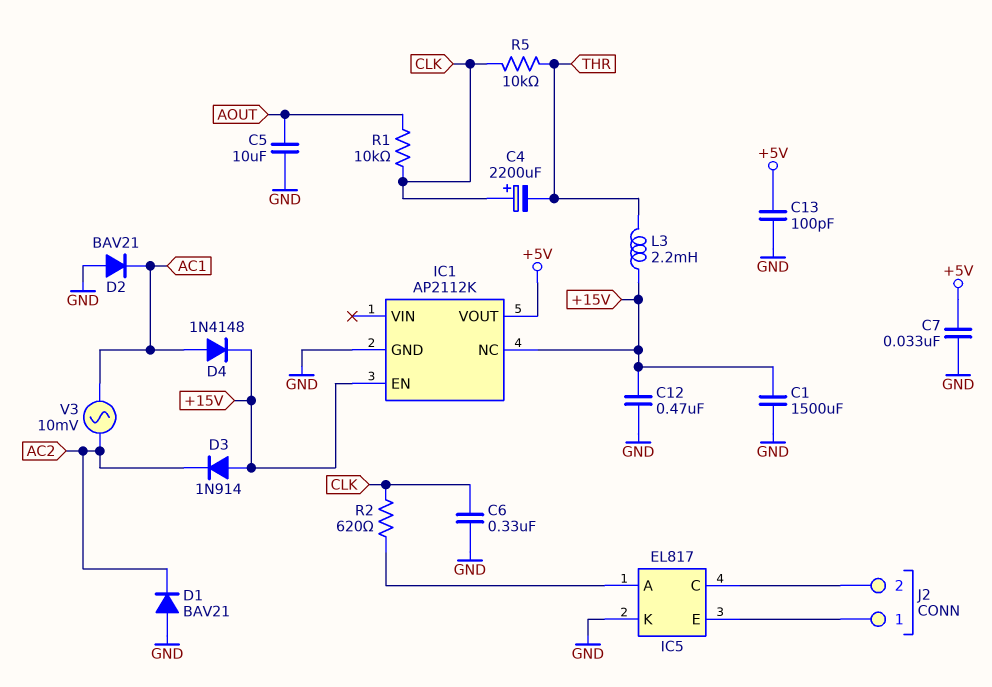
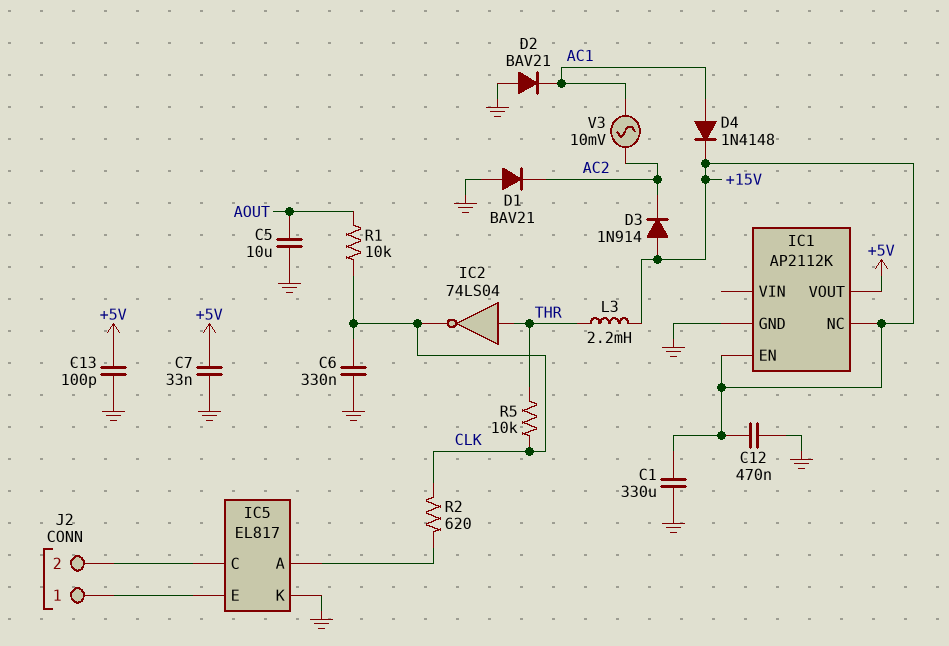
C1: 1500uF (+15V, GND) -> 330uF (+15V, GND)
C4: 2200uF (plus CLK, minus THR) -> none
IC2: none -> NOT 74LS04 (in THR, out CLK)

